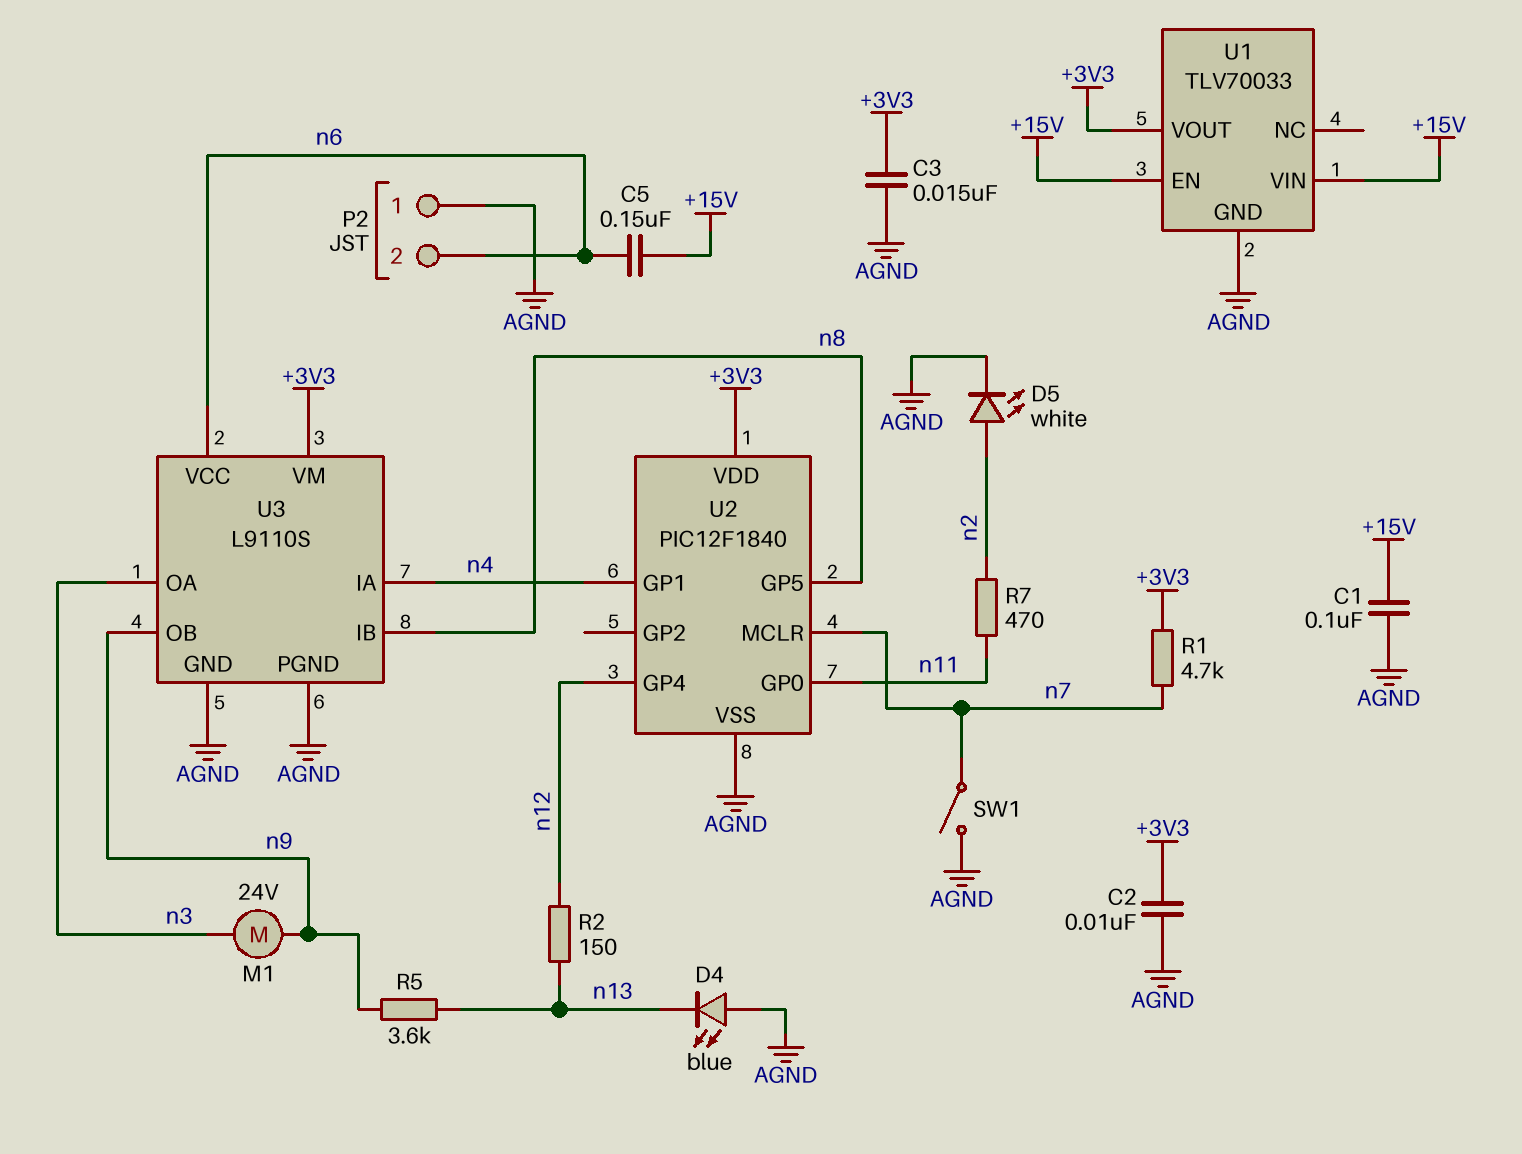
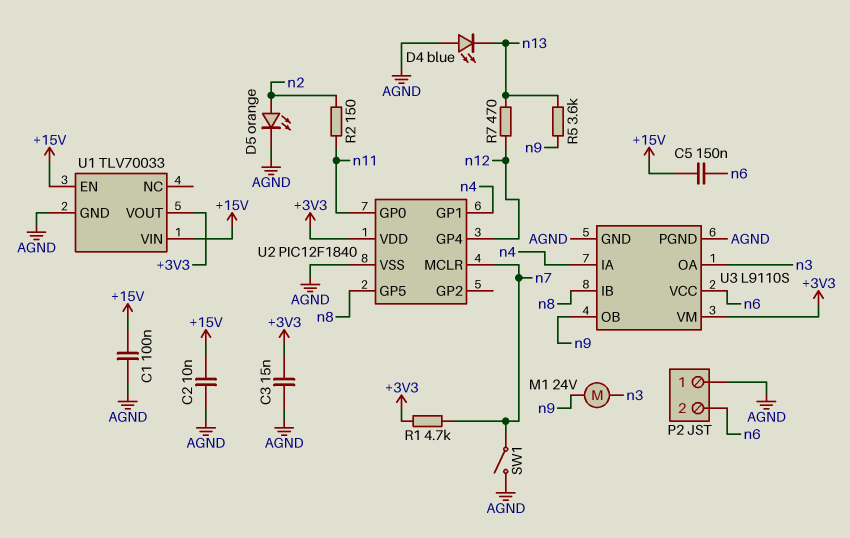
C2: 10nF (+3V3, AGND) -> 10nF (+15V, AGND)
D5: LED white (A n2, K AGND) -> LED orange (A n2, K AGND)
R2: 150 (n12, n13) -> 150 (n2, n11)
R7: 470 (n2, n11) -> 470 (n12, n13)

